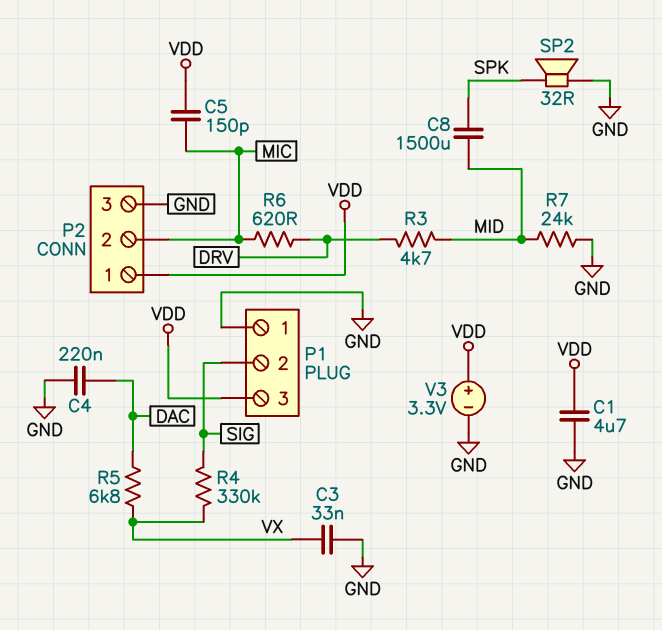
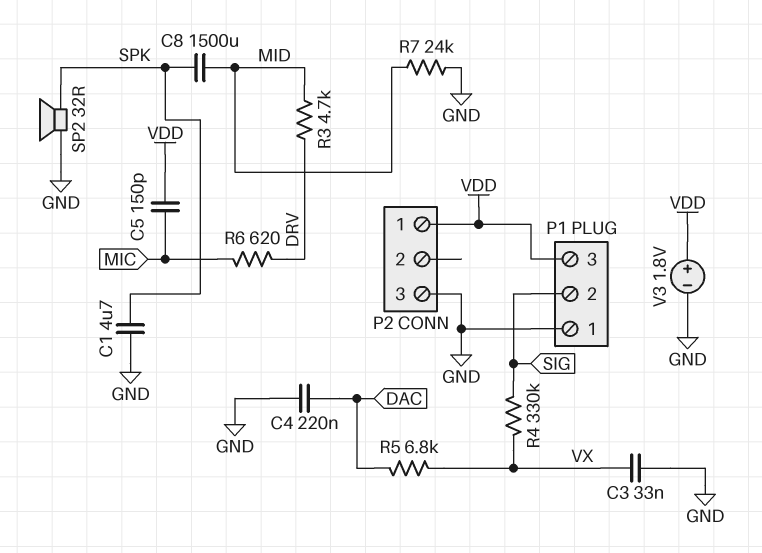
C1: 4.7uF (GND, VDD) -> 4.7uF (GND, SPK)
P2 pin 2: MIC -> none
V3: 3.3V (plus VDD, minus GND) -> 1.8V (plus VDD, minus GND)

